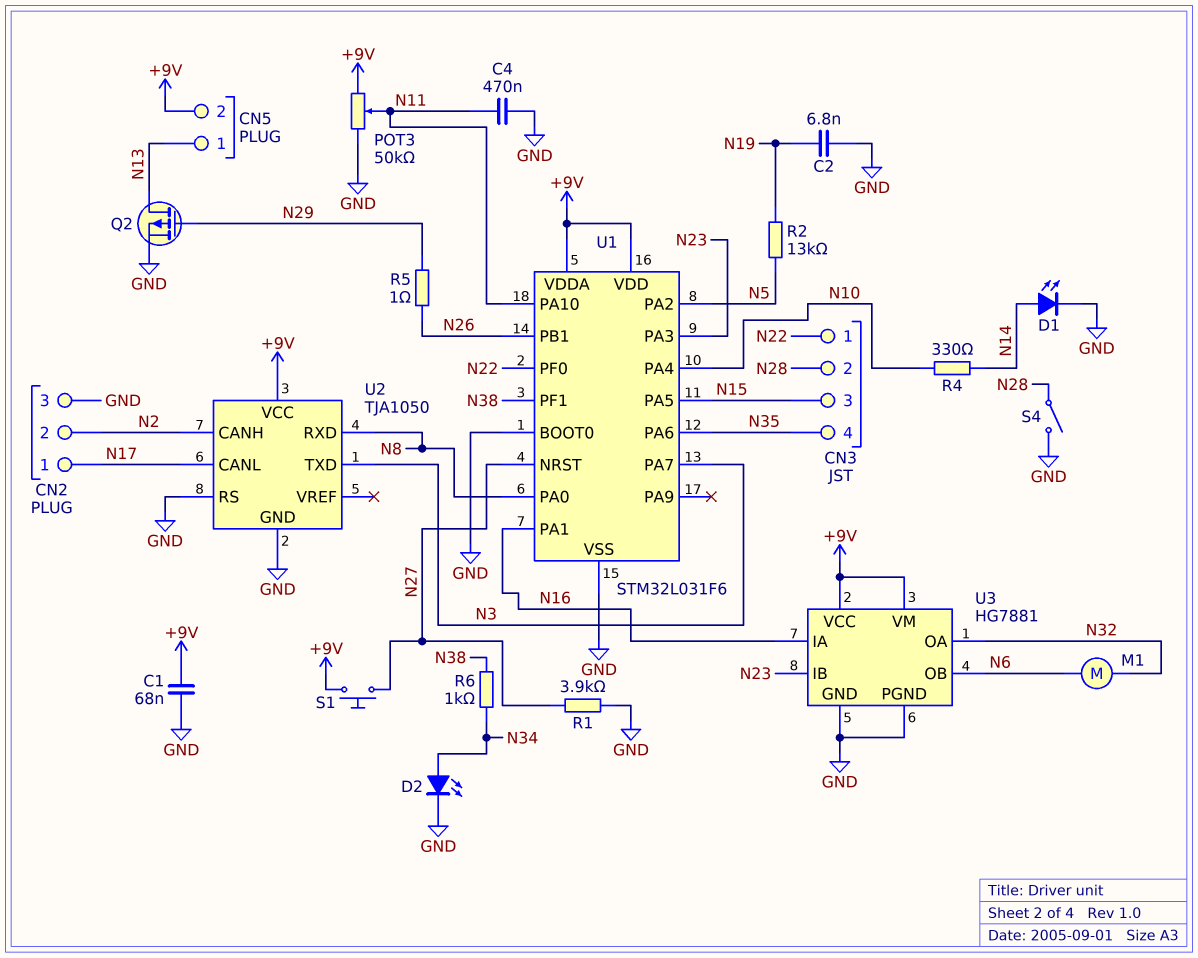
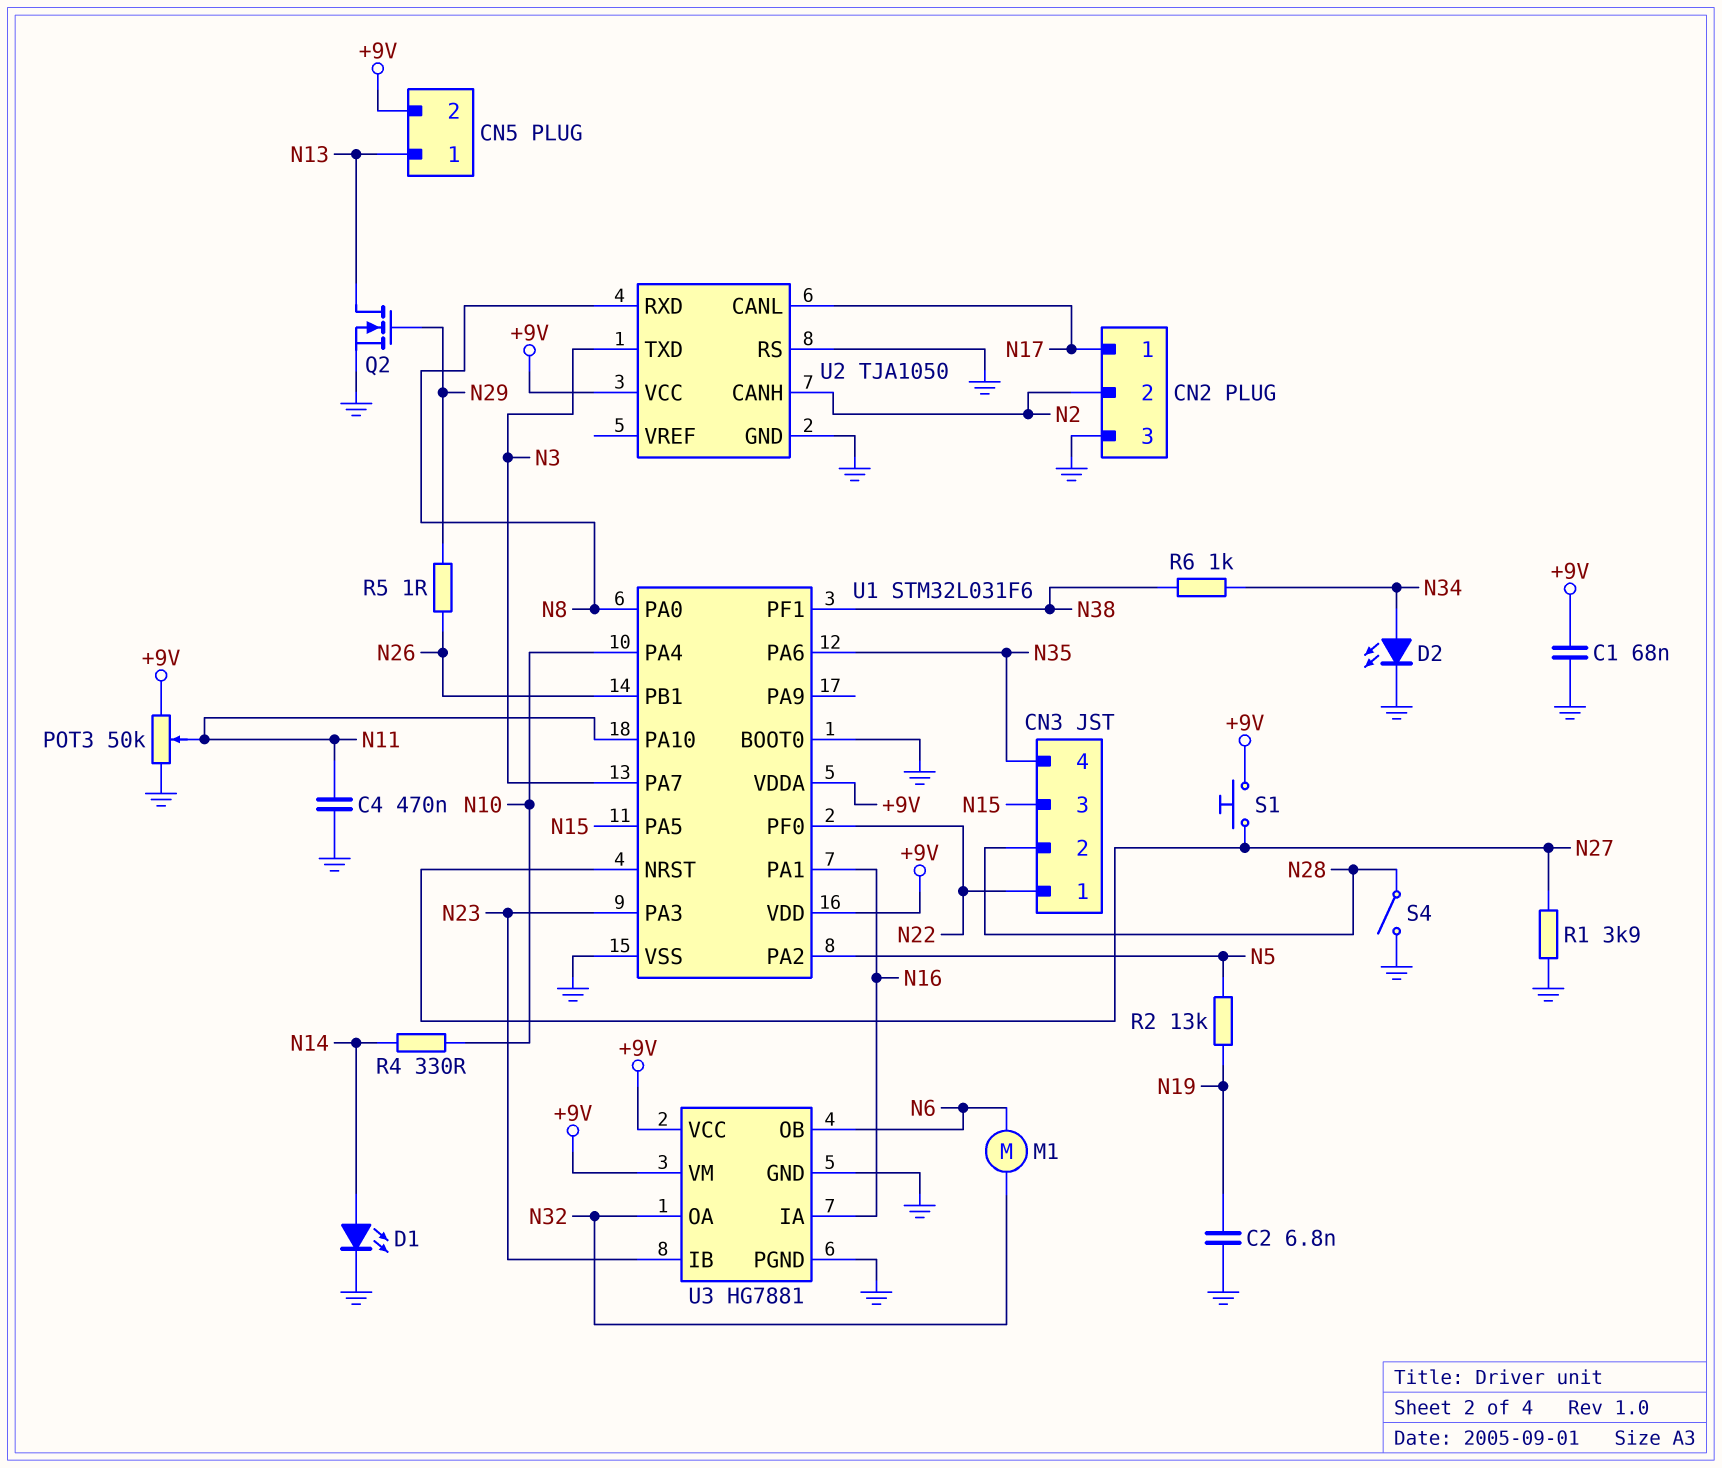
Q2: PMOS (G N29, D N13, S GND) -> NMOS (G N29, D N13, S GND)

